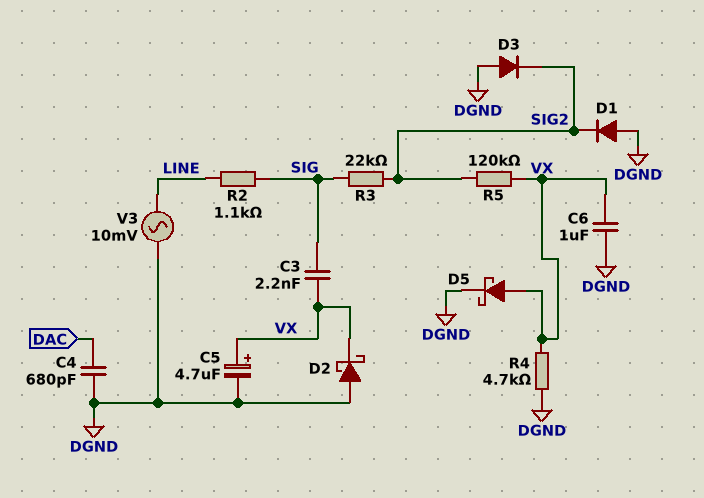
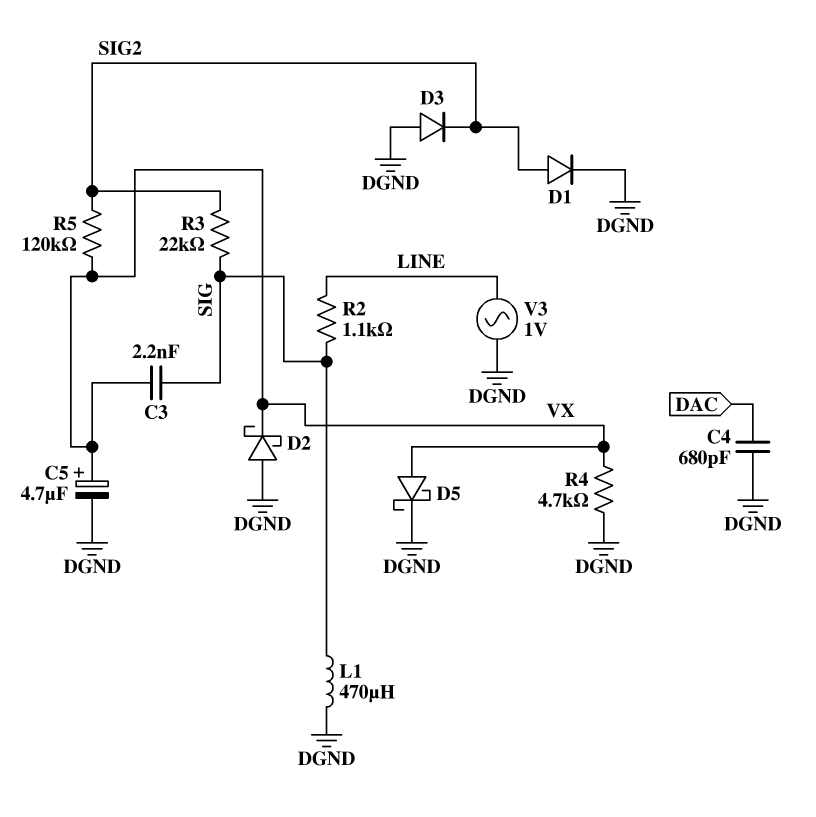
C6: 1uF (DGND, VX) -> none
D1: diode (A DGND, K SIG2) -> diode (A SIG2, K DGND)
L1: none -> 470uH (DGND, SIG)
V3: AC 10mV (DGND, LINE) -> AC 1V (DGND, LINE)

